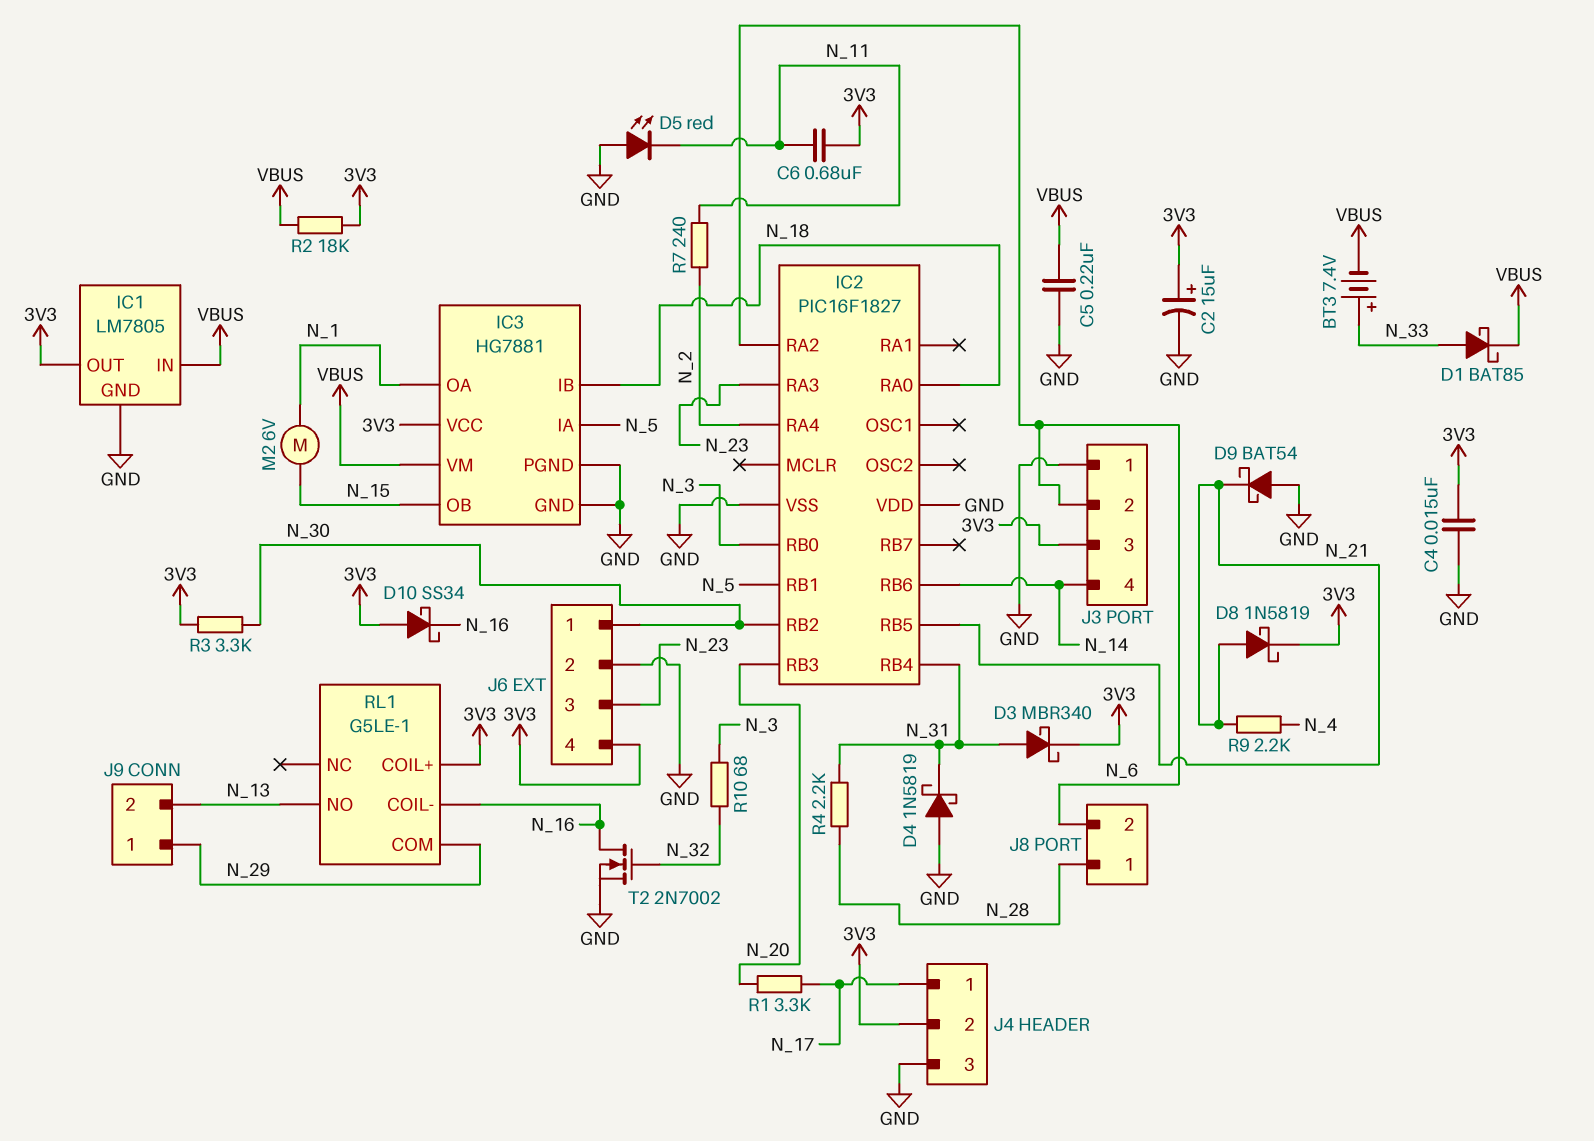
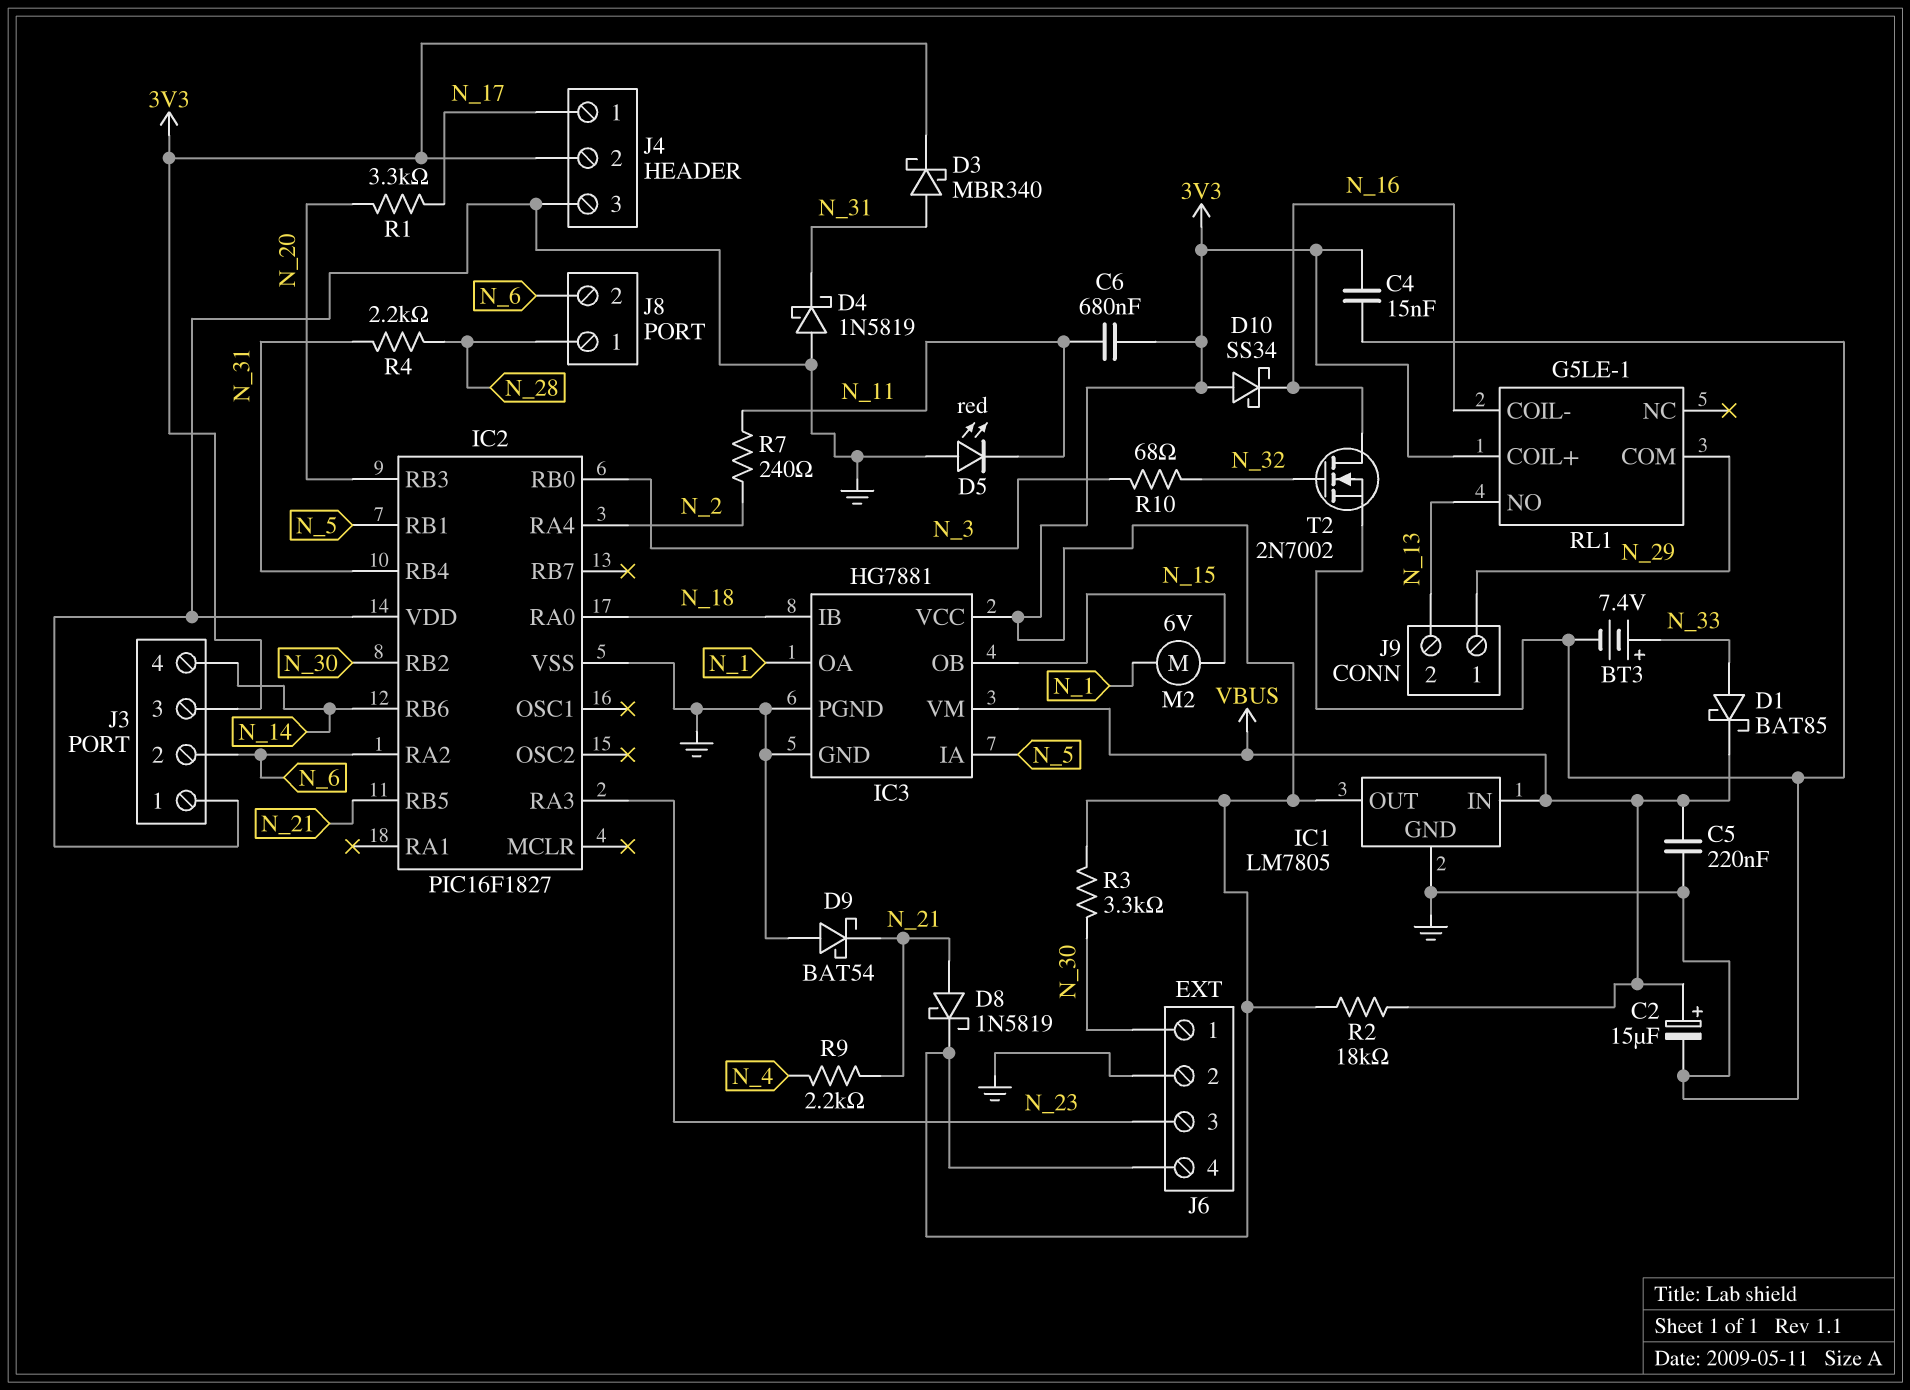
BT3: 7.4V (plus N_33, minus VBUS) -> 7.4V (plus N_33, minus GND)
C2: 15uF (plus 3V3, minus GND) -> 15uF (plus VBUS, minus GND)

